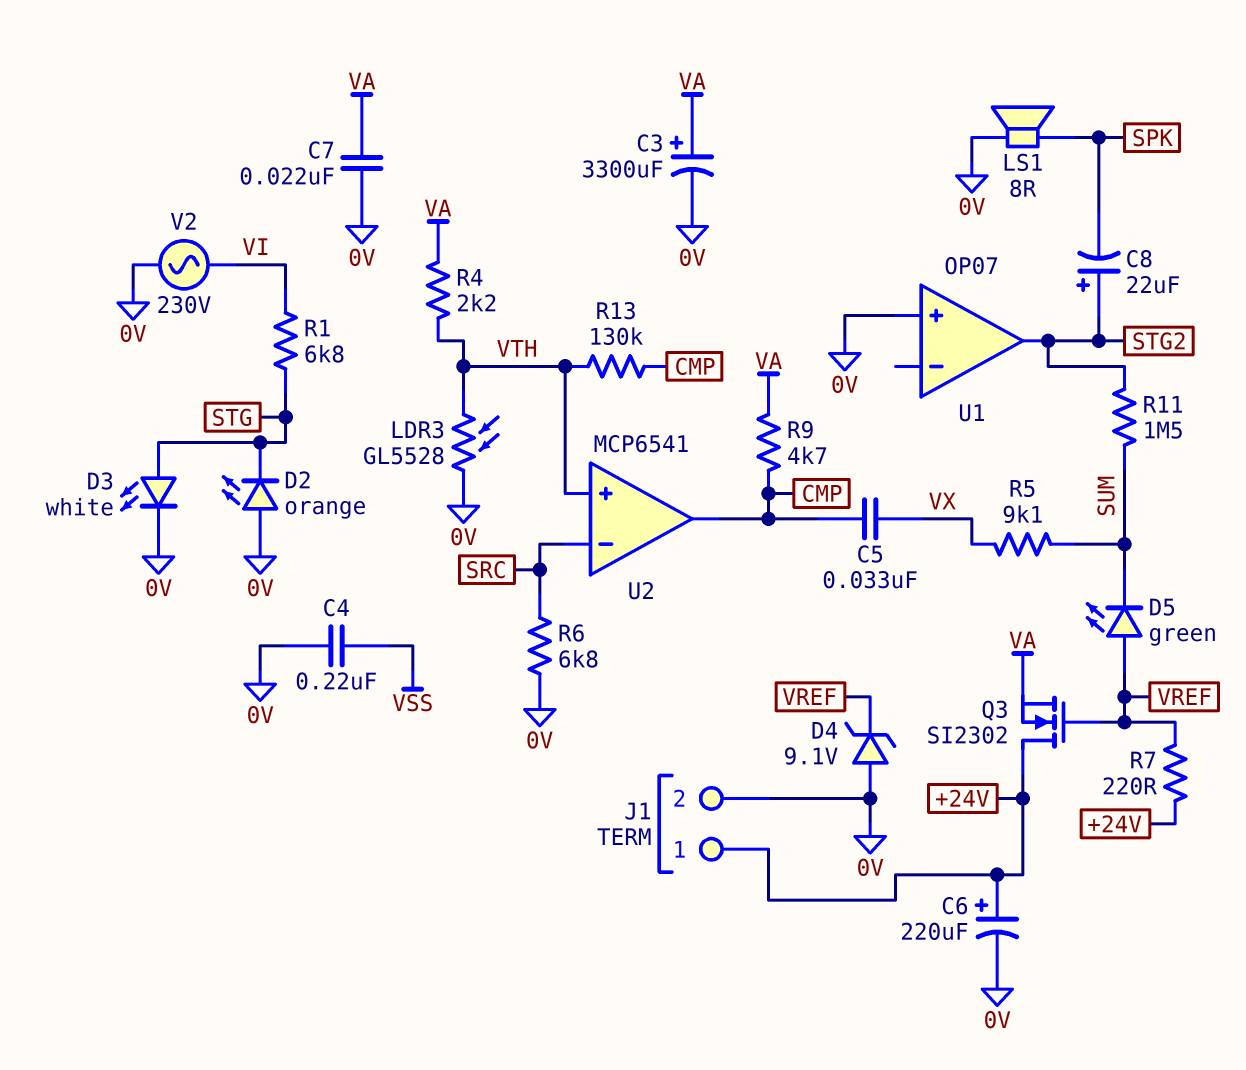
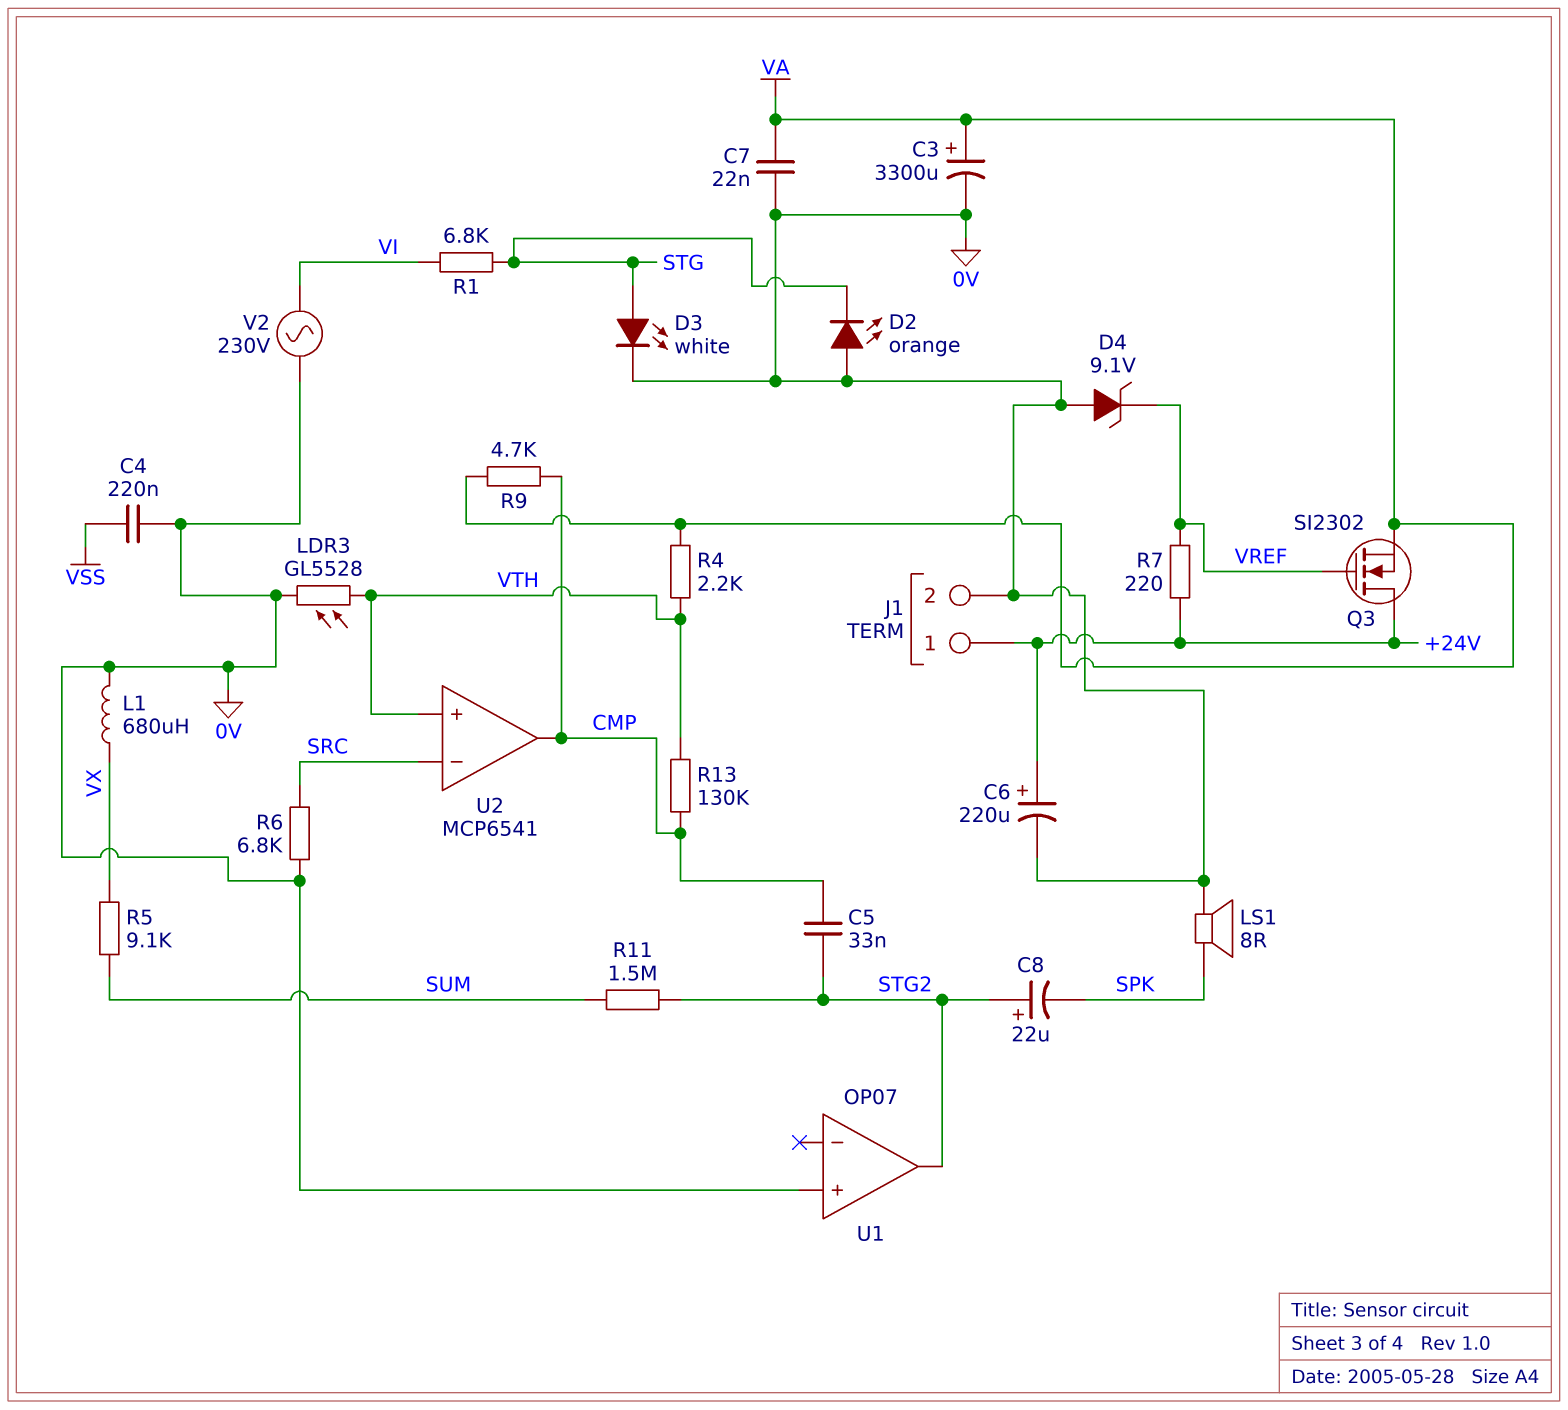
C5: 33nF (CMP, VX) -> 33nF (CMP, STG2)
D5: LED green (A VREF, K SUM) -> none
L1: none -> 680uH (0V, VX)

